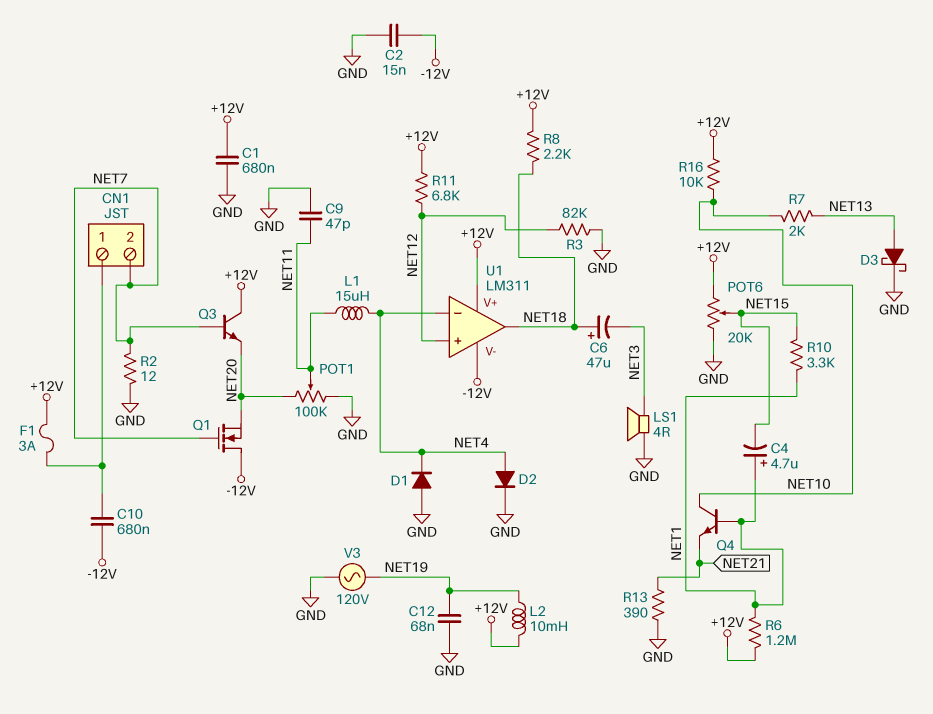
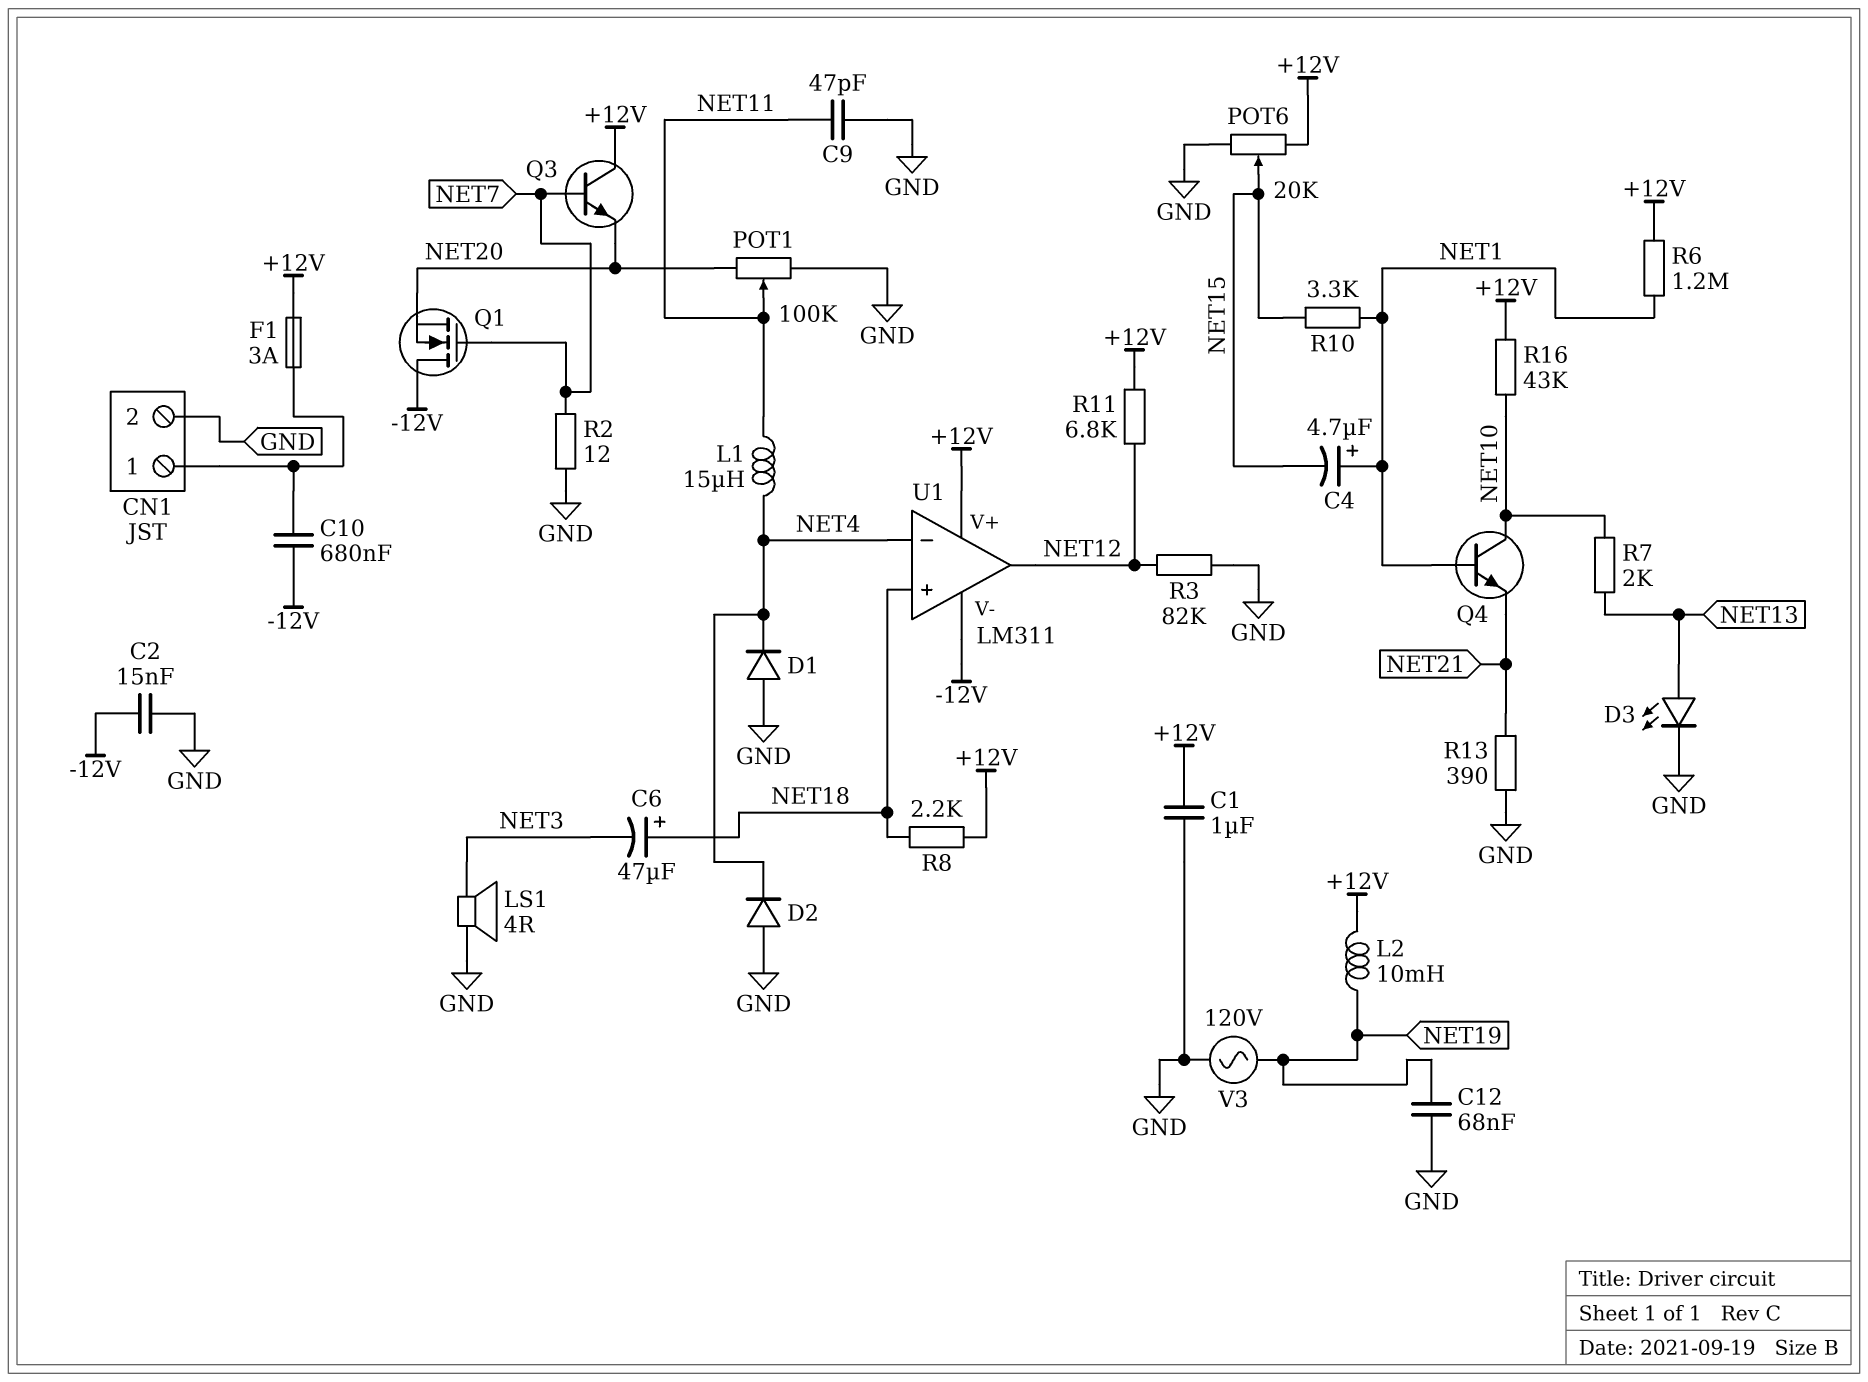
C1: 680nF (+12V, GND) -> 1uF (+12V, GND)
CN1 pin 2: NET7 -> GND
D2: diode (A NET4, K GND) -> diode (A GND, K NET4)
D3: schottky (A NET13, K GND) -> LED (A NET13, K GND)
R16: 10k (+12V, NET10) -> 43k (+12V, NET10)
U1 pin in+: NET12 -> NET18
U1 pin out: NET18 -> NET12

